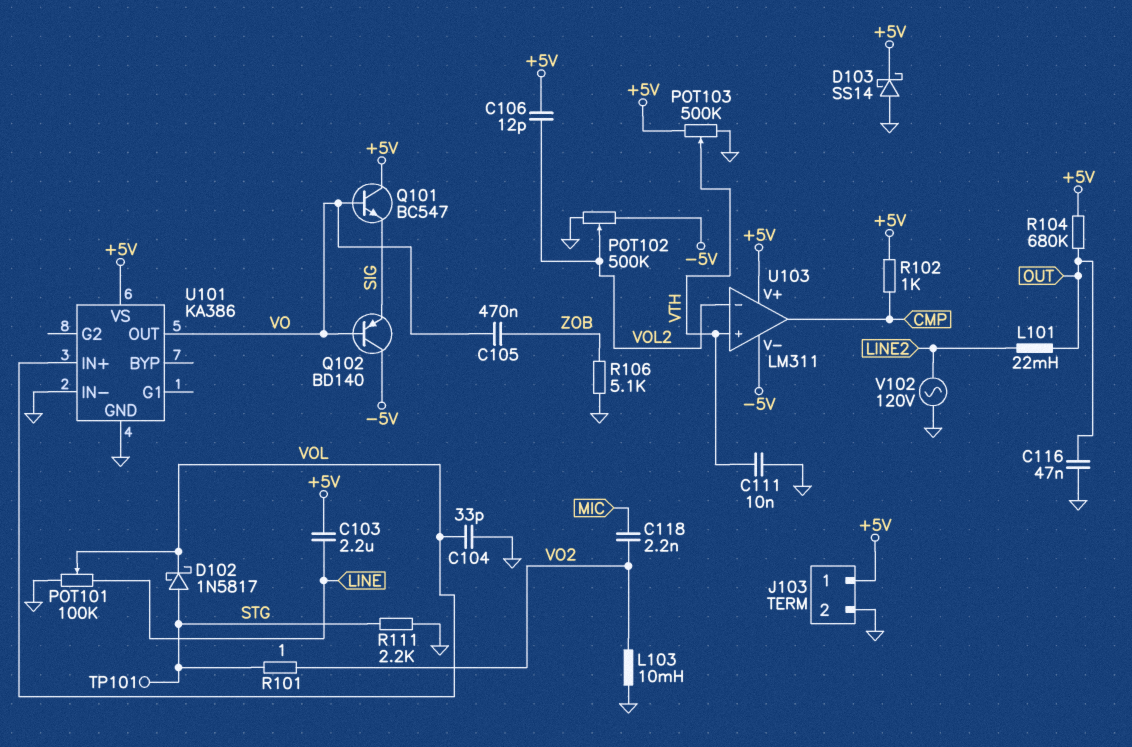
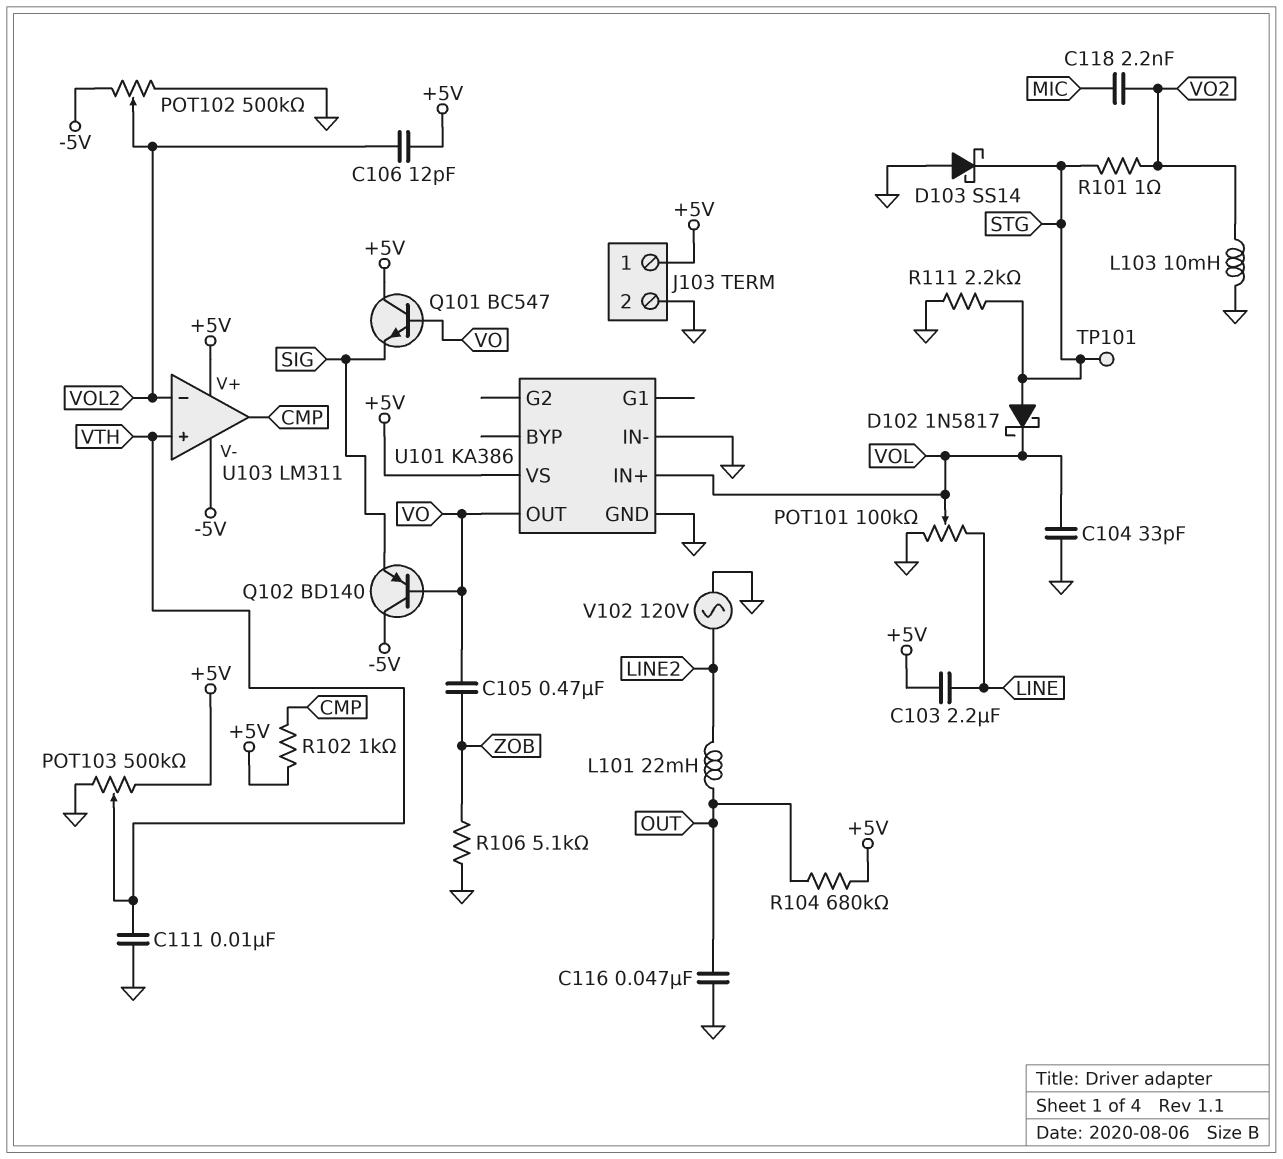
D103: schottky SS14 (A GND, K +5V) -> schottky SS14 (A GND, K STG)

